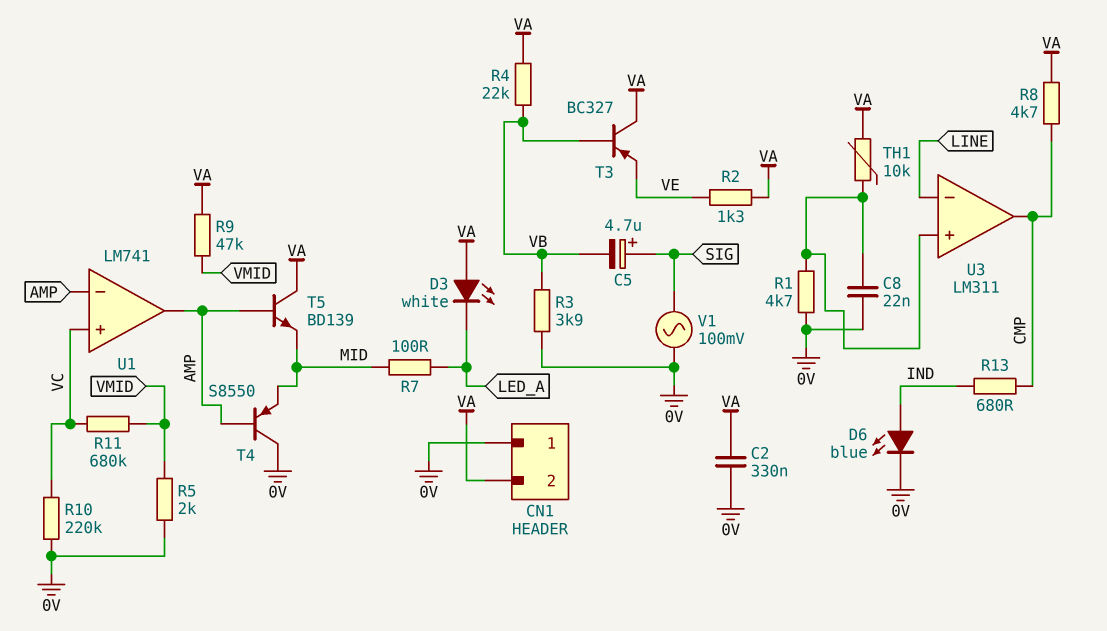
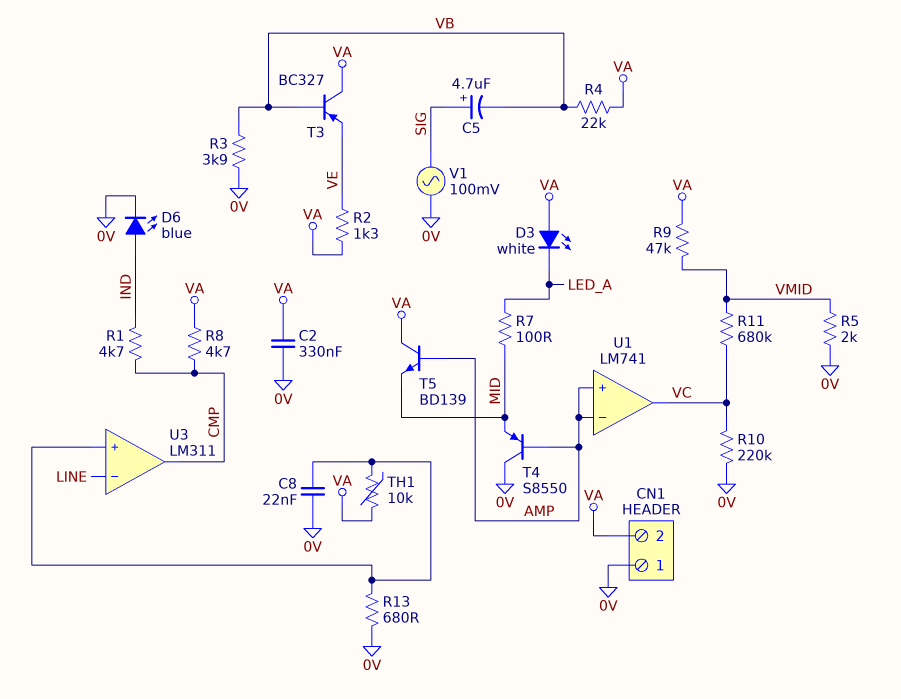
R1: 4.7k (0V, U3/in+) -> 4.7k (CMP, IND)
R13: 680 (CMP, IND) -> 680 (0V, U3/in+)
U1 pin in+: VC -> AMP
U1 pin out: AMP -> VC

